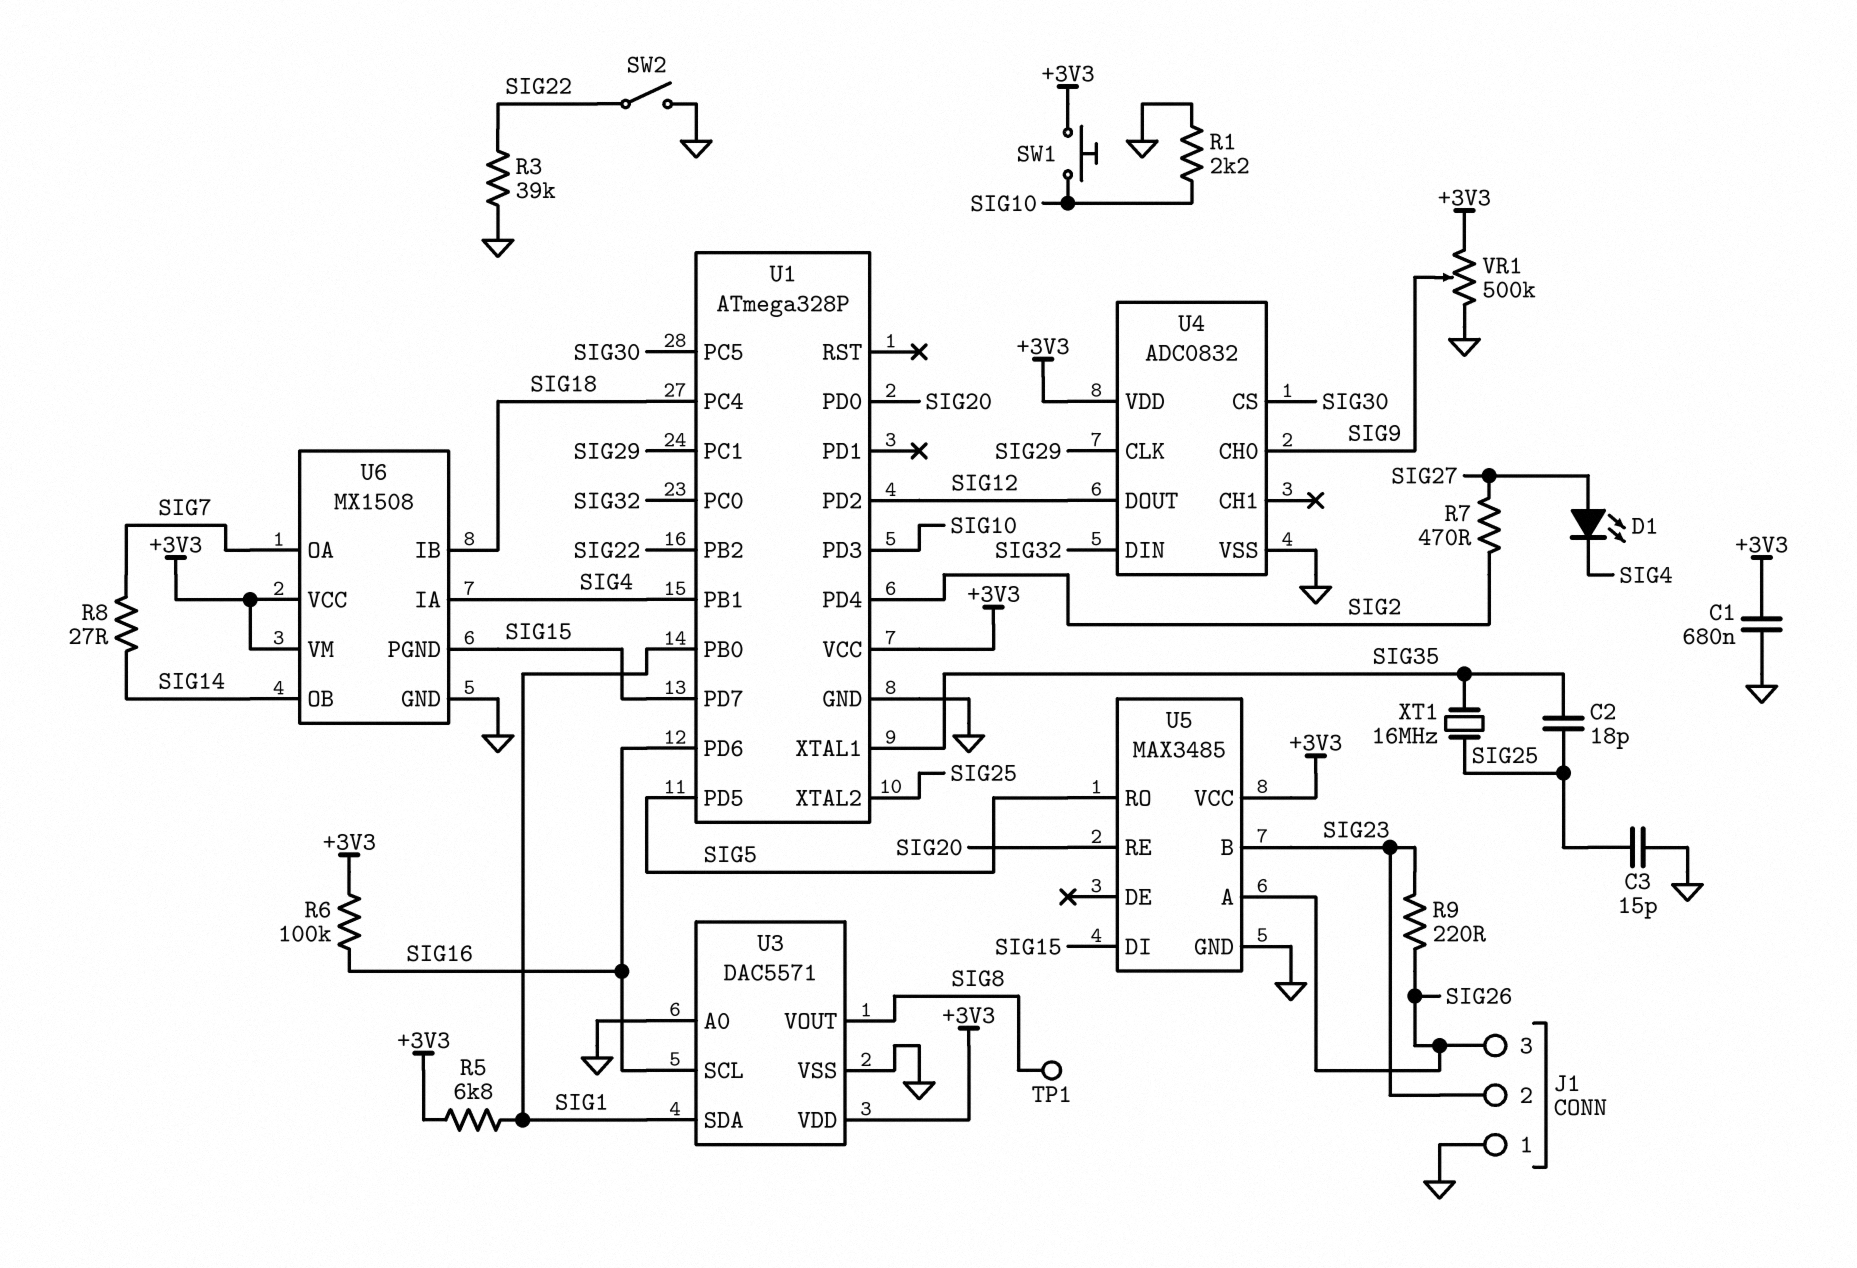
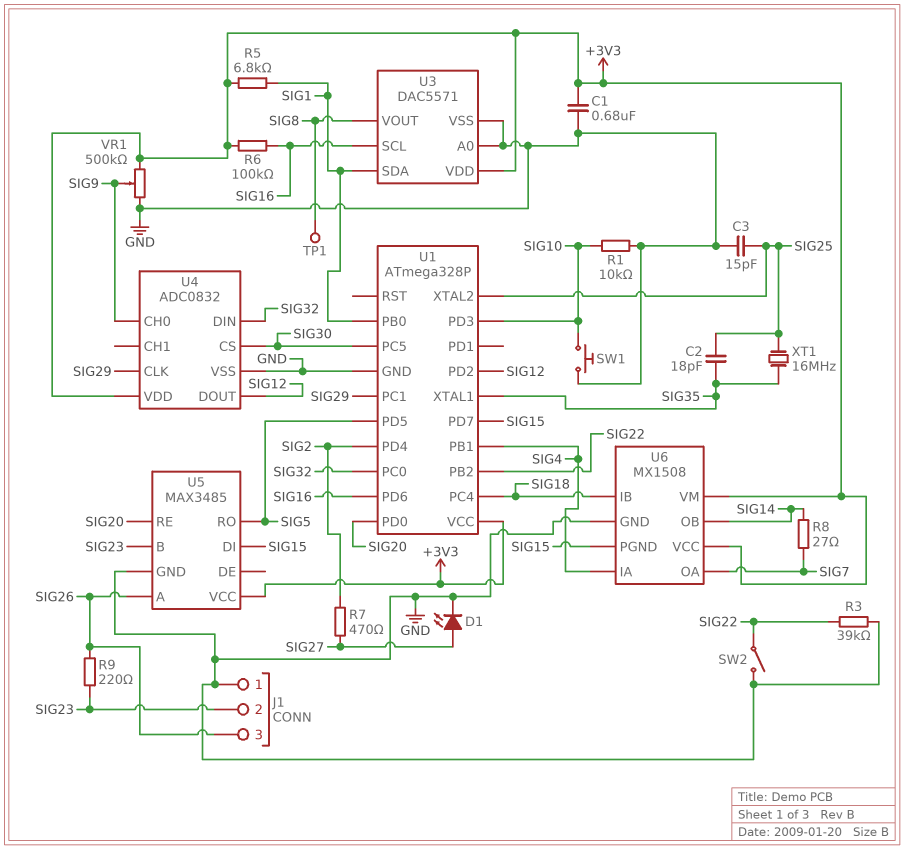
D1: LED (A SIG27, K SIG4) -> LED (A SIG27, K GND)
R1: 2.2k (GND, SIG10) -> 10k (GND, SIG10)
SW1: button (+3V3, SIG10) -> button (GND, SIG10)

